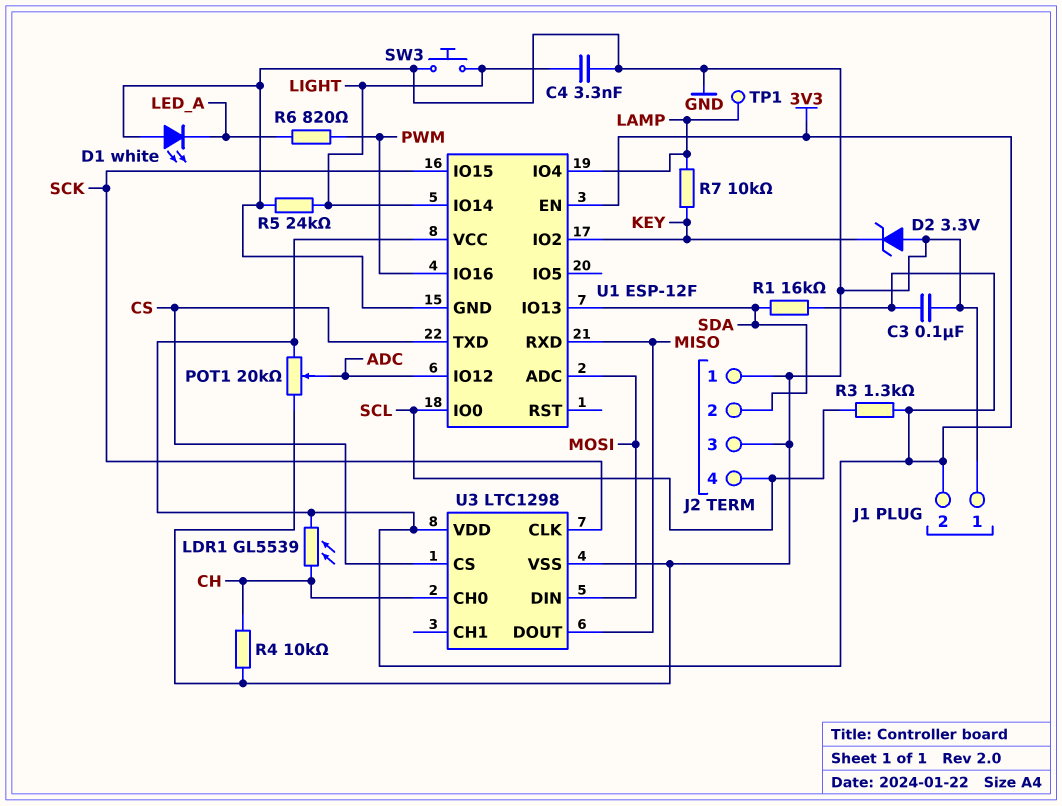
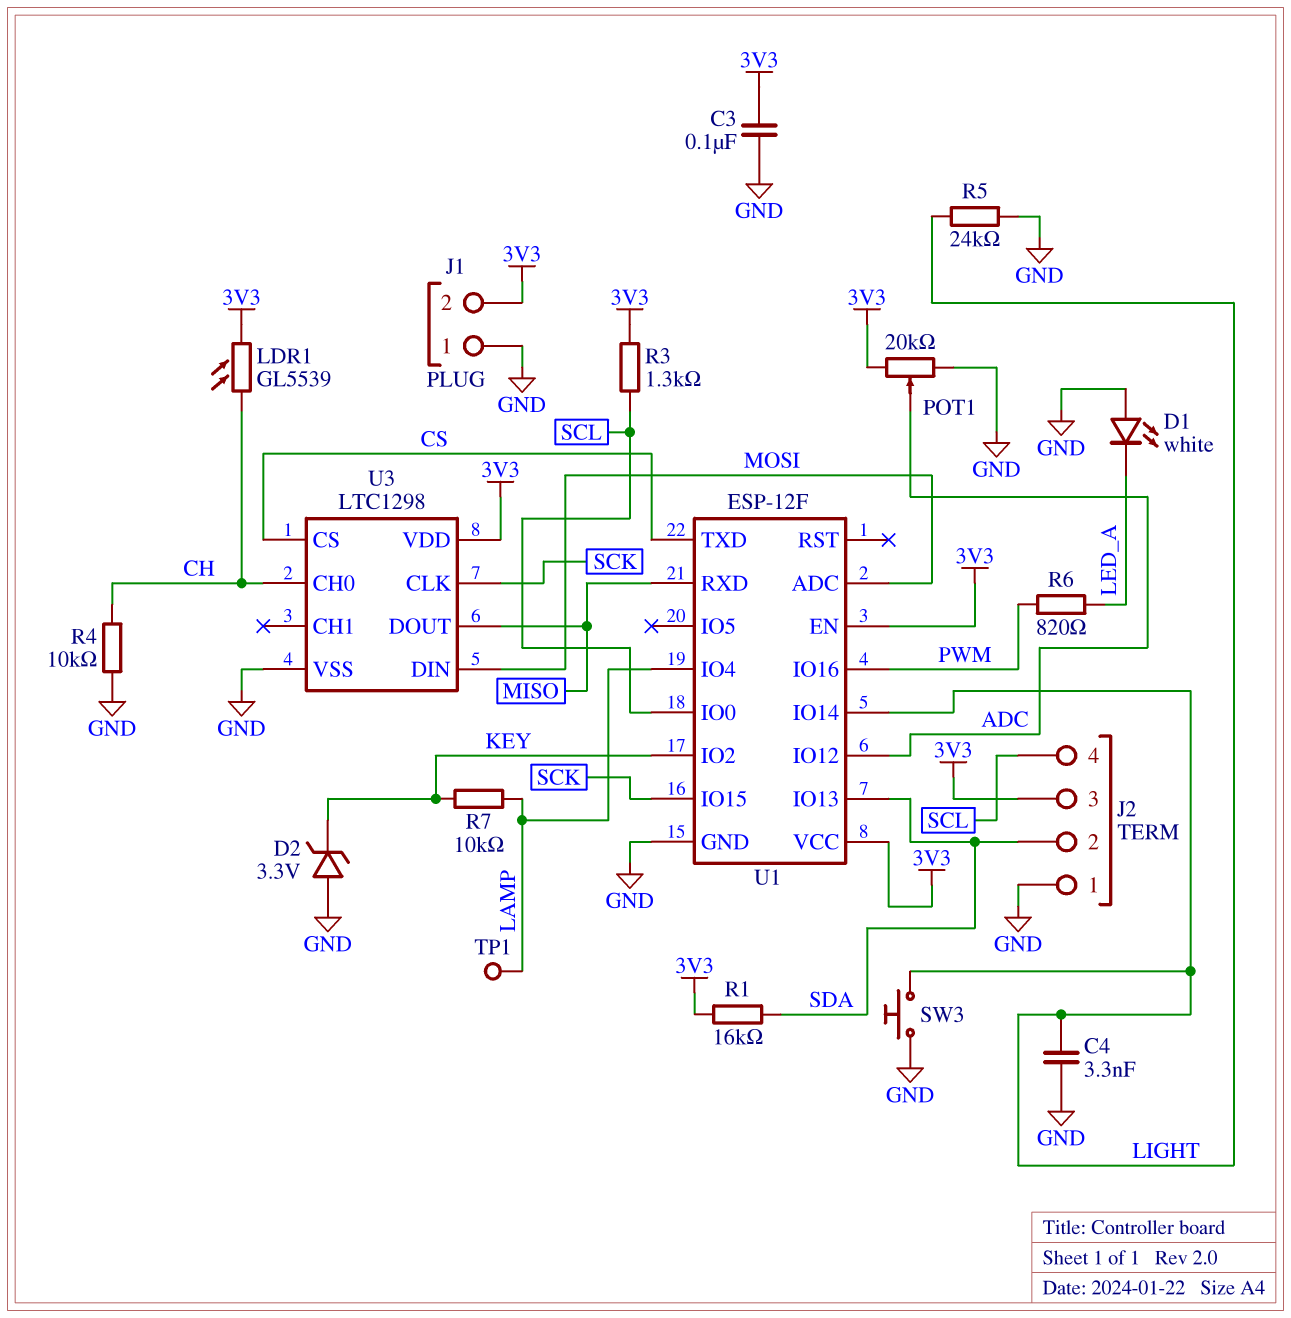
J2 pin 3: GND -> 3V3

